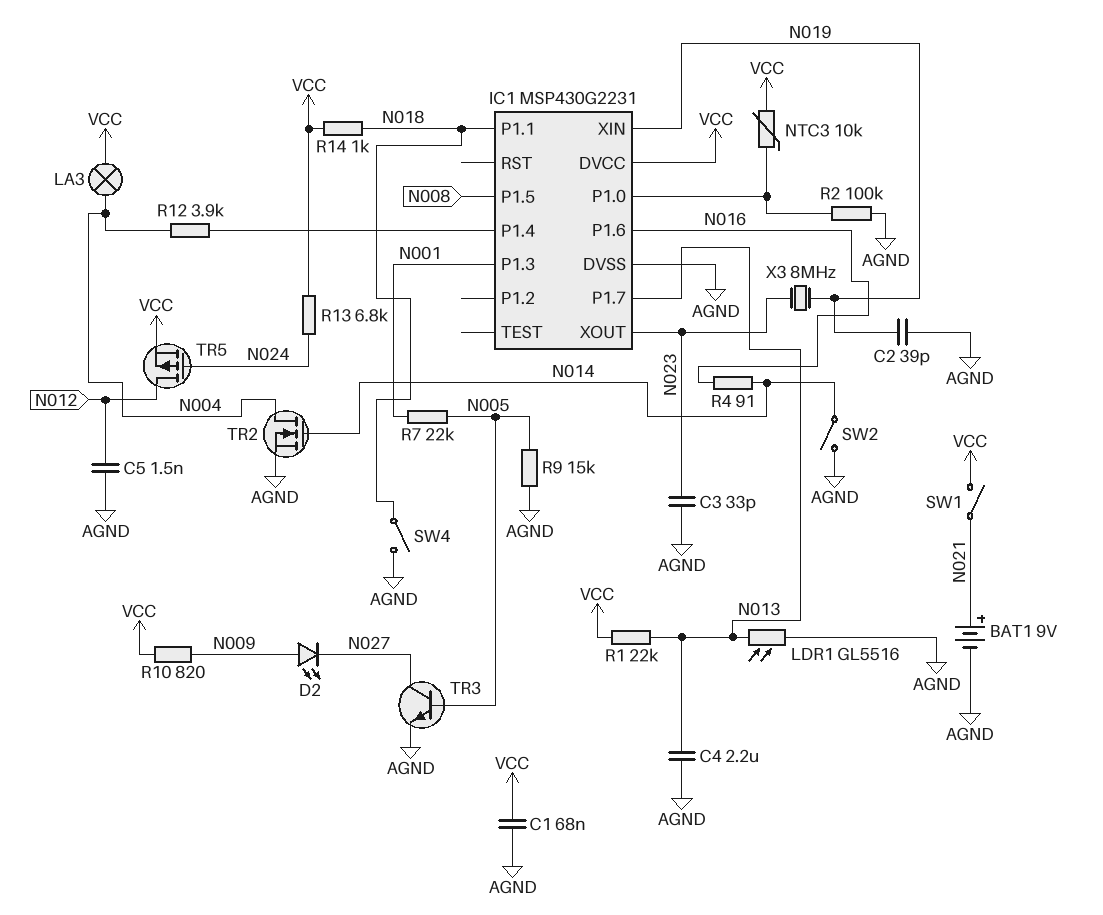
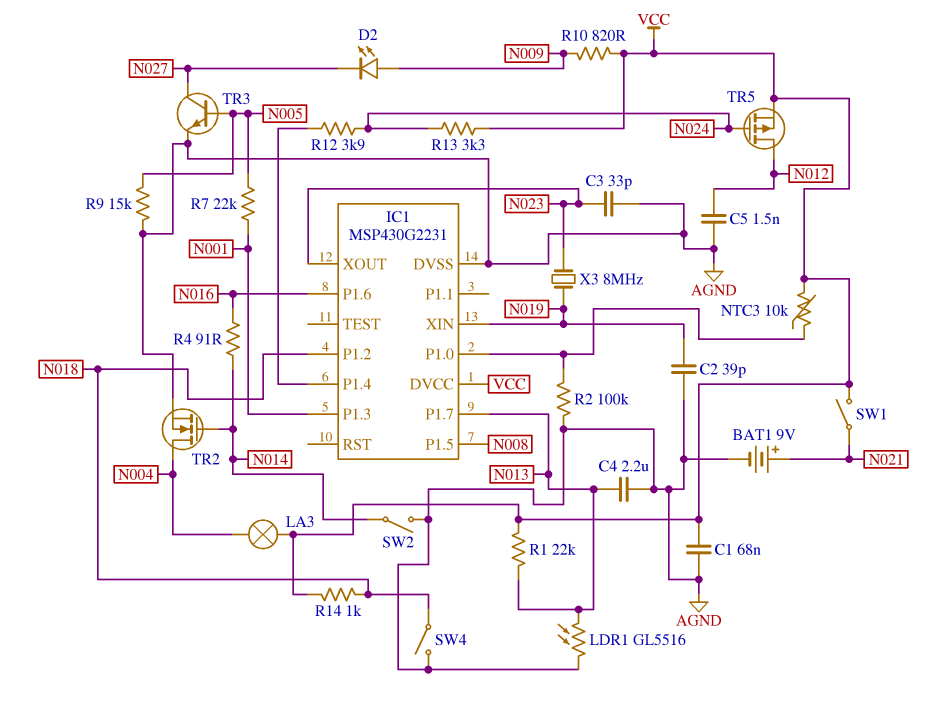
IC1 pin P1.1: N018 -> none
IC1 pin P1.2: none -> N018
R12: 3.9k (IC1/P1.4, N004) -> 3.9k (IC1/P1.4, N024)
R13: 6.8k (N024, VCC) -> 3.3k (N024, VCC)

